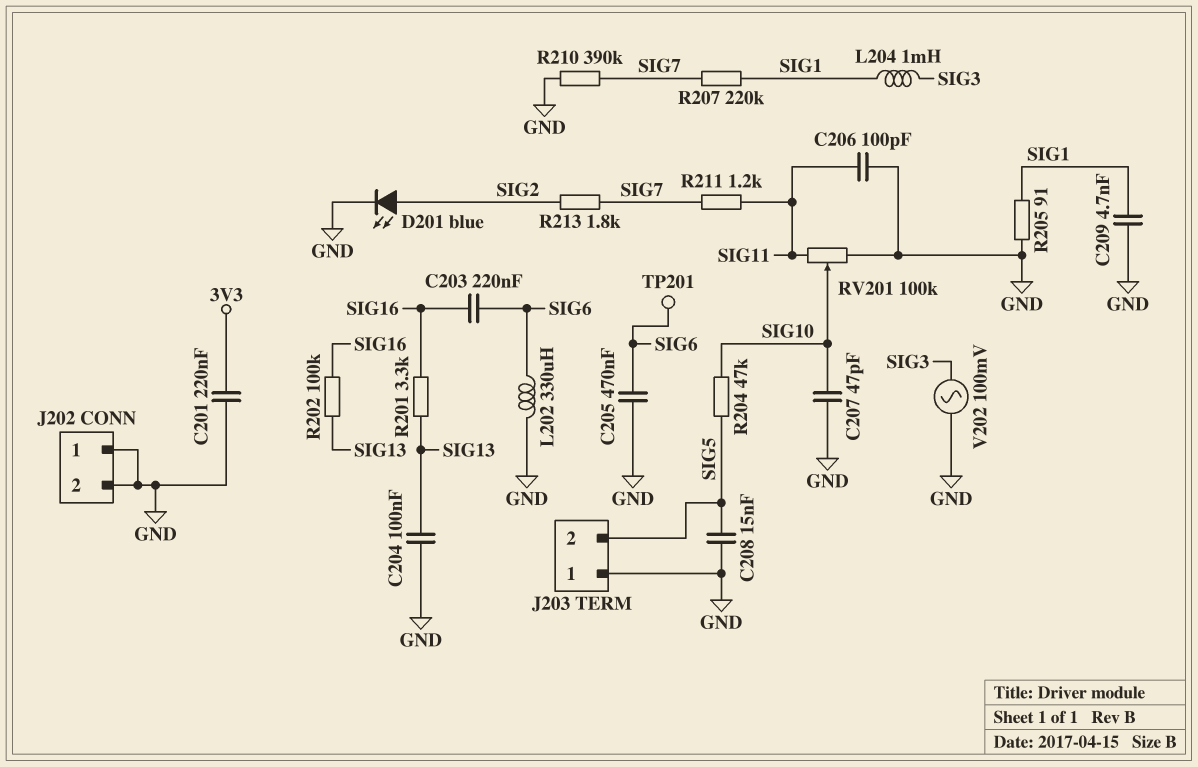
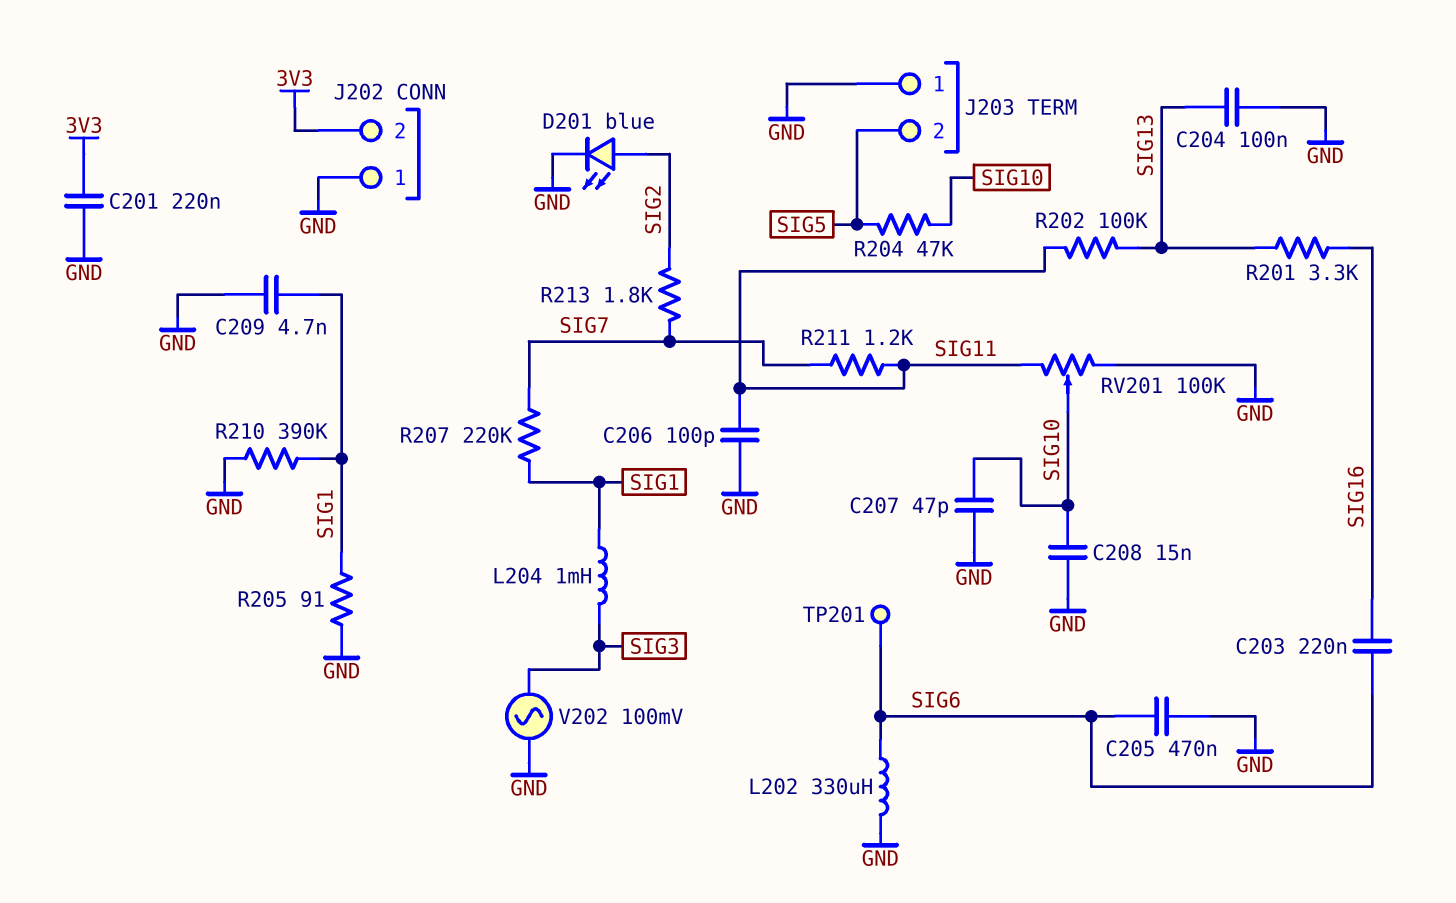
C208: 15nF (GND, SIG5) -> 15nF (GND, SIG10)
J202 pin 2: GND -> 3V3
R202: 100k (SIG13, SIG16) -> 100k (SIG11, SIG13)
R210: 390k (GND, SIG7) -> 390k (GND, SIG1)

